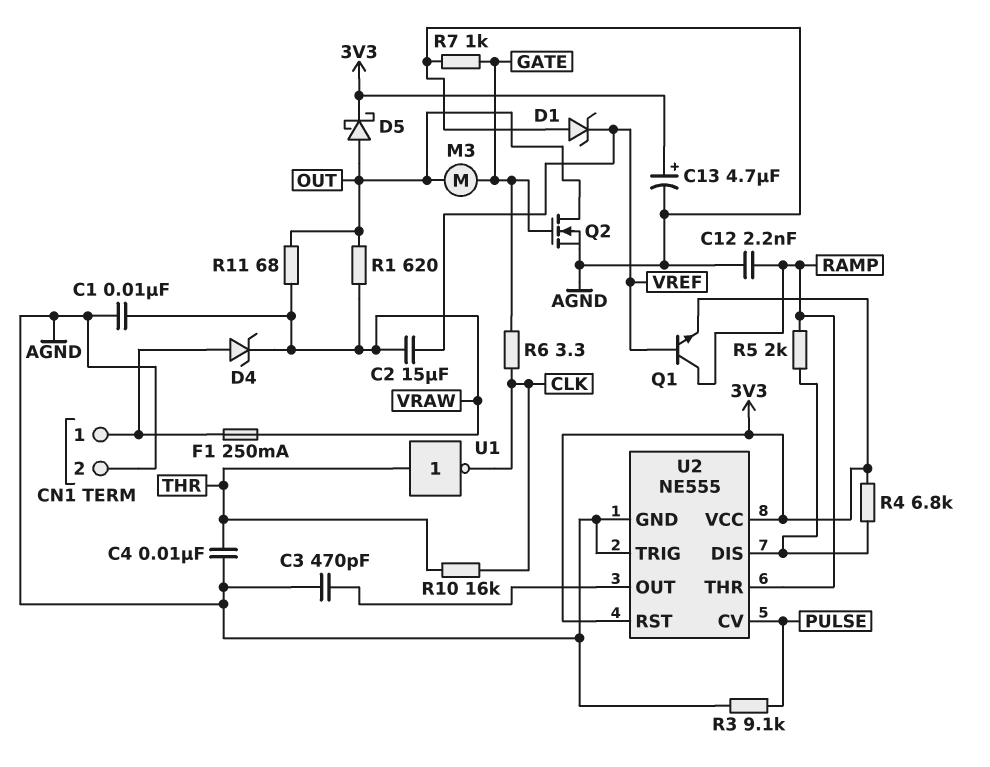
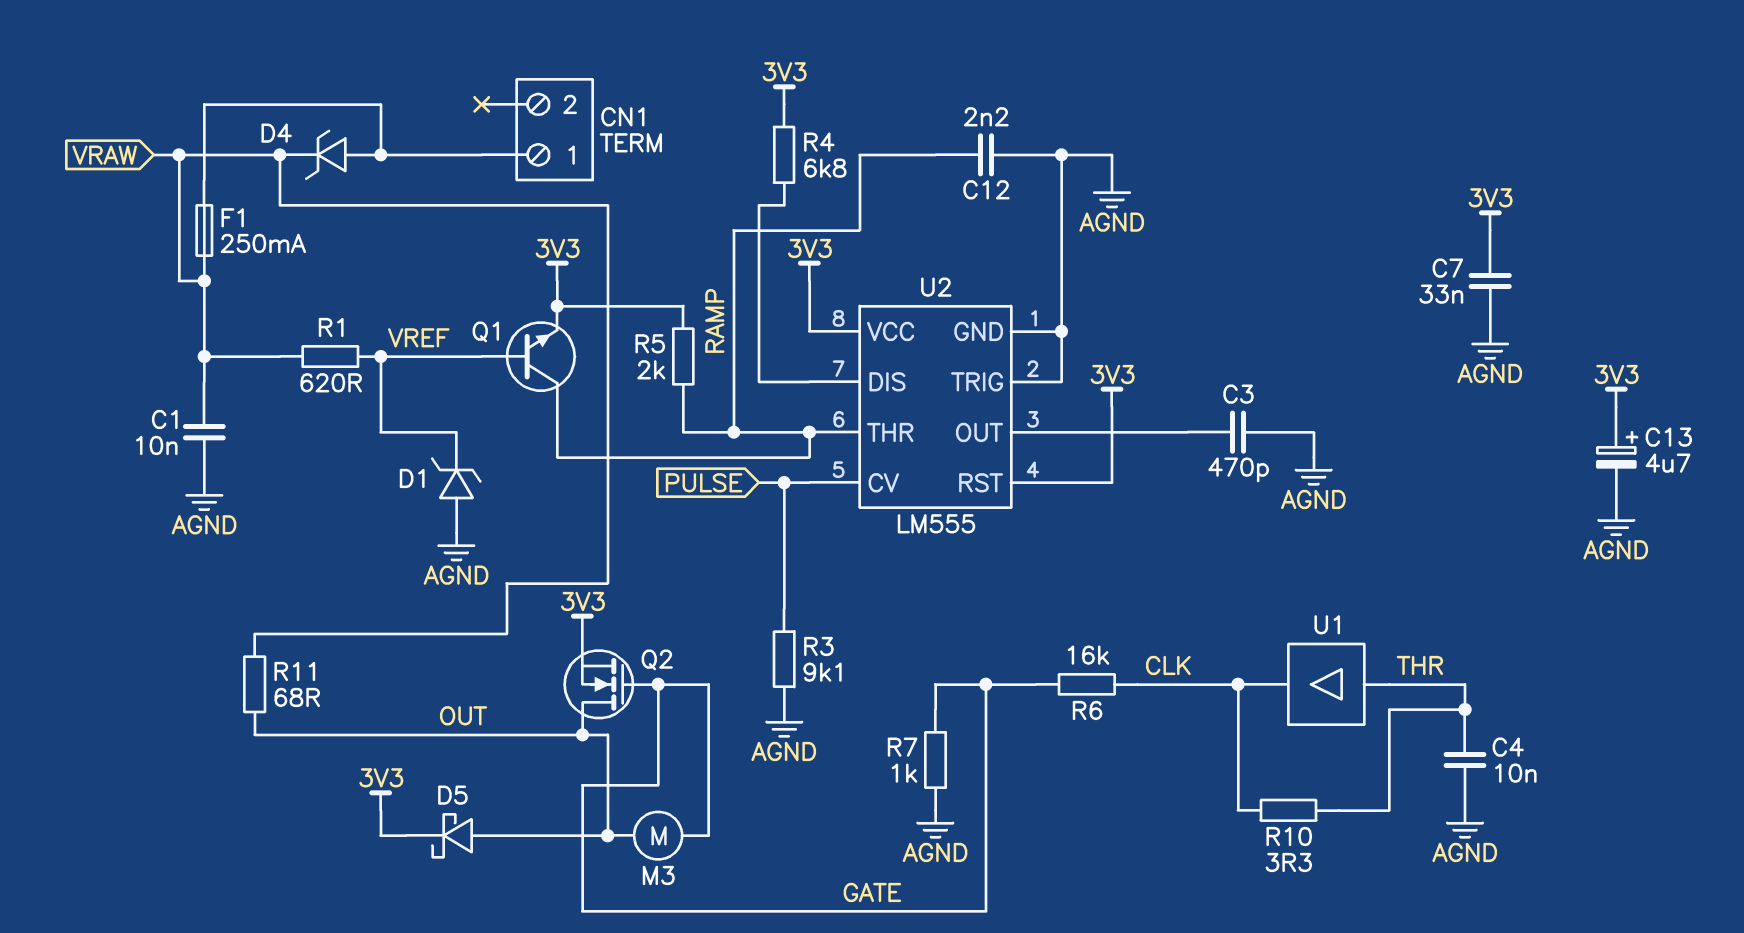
C2: 15uF (VRAW, VREF) -> none
C7: none -> 33nF (3V3, AGND)
CN1 pin 2: AGND -> none
Q2: NMOS (G GATE, D OUT, S AGND) -> NMOS (G GATE, D OUT, S 3V3)
R1: 620 (OUT, VRAW) -> 620 (VRAW, VREF)
R5: 2k (RAMP, U2/DIS) -> 2k (3V3, RAMP)
R6: 3.3 (CLK, GATE) -> 16k (CLK, GATE)
R10: 16k (CLK, THR) -> 3.3 (CLK, THR)
U1: NOT (in THR, out CLK) -> buffer (in THR, out CLK)
U2: NE555 -> LM555

